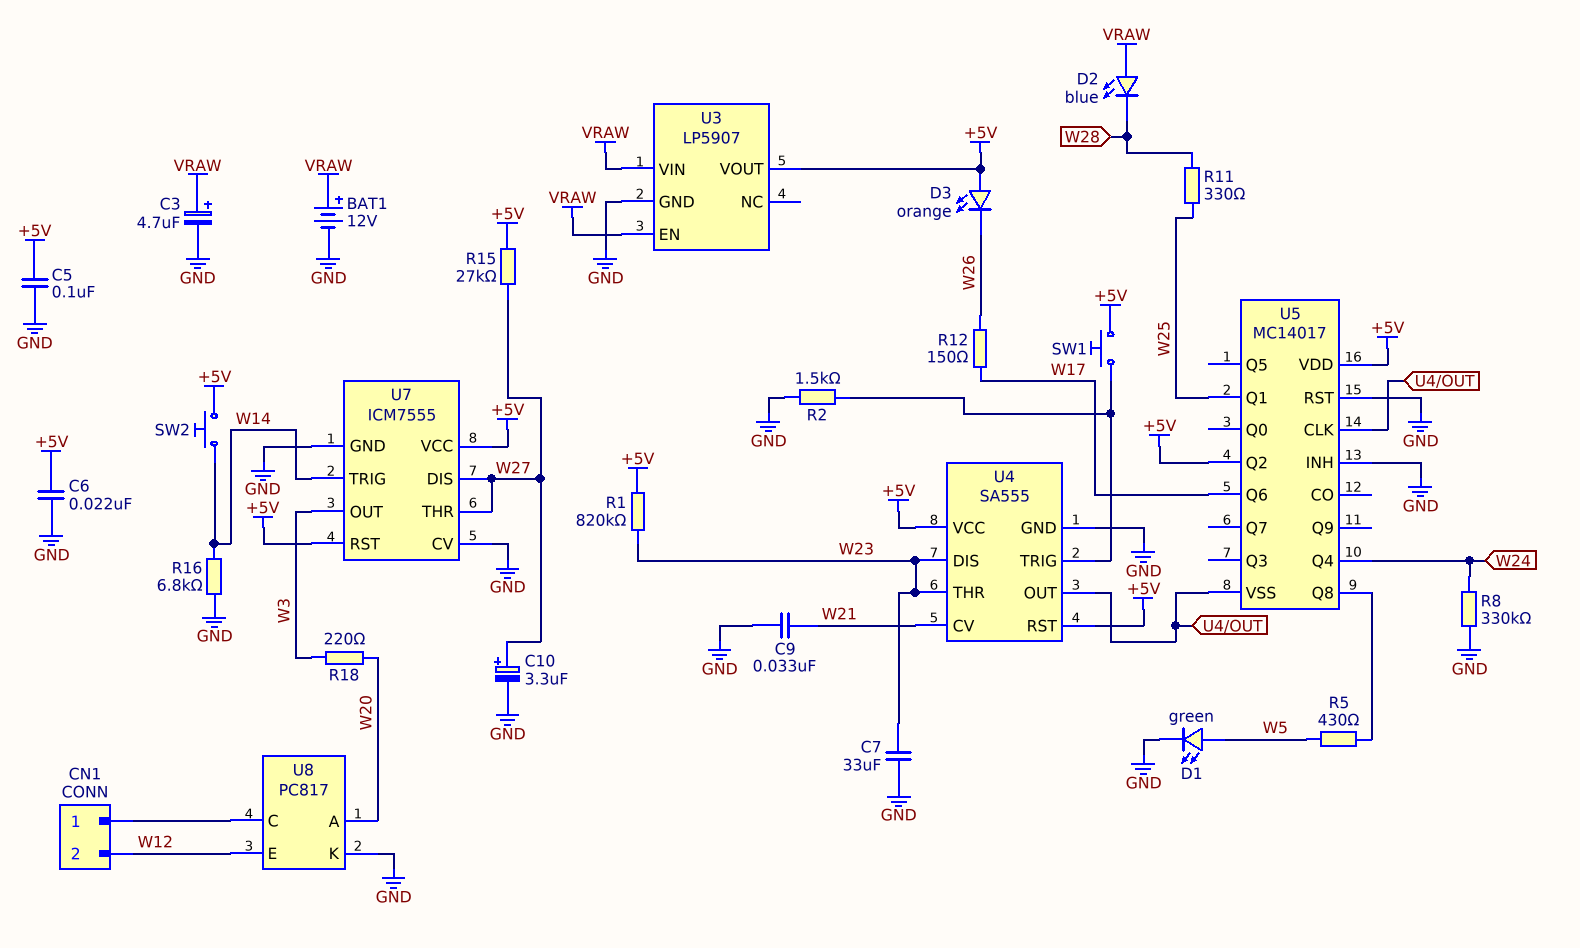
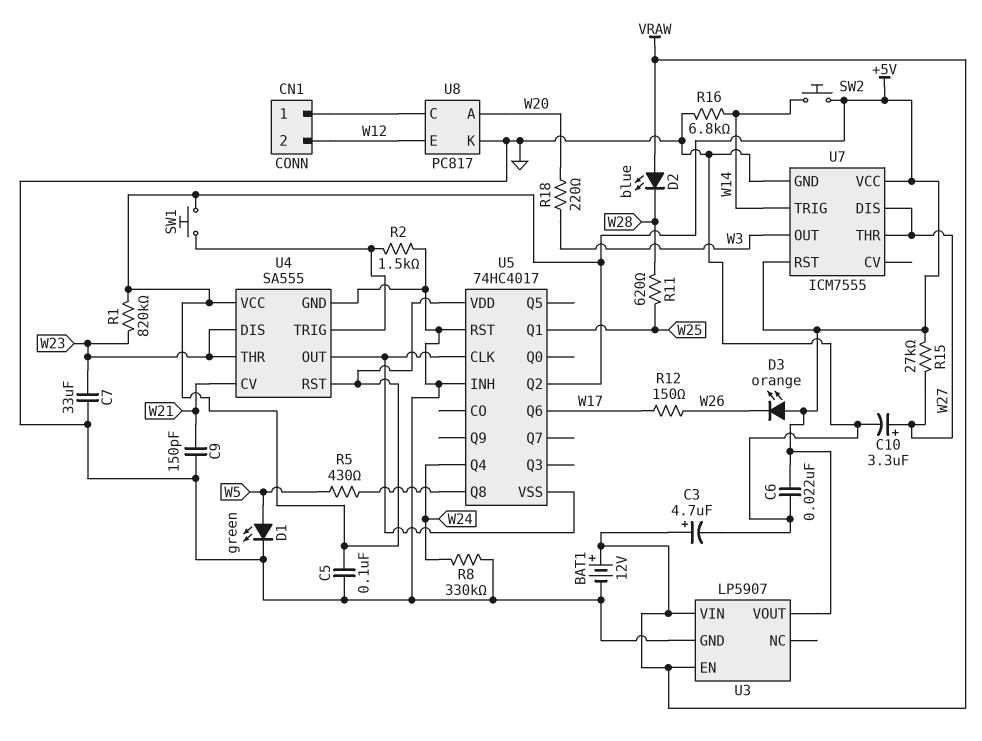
C9: 33nF (GND, W21) -> 150pF (GND, W21)
R11: 330 (W25, W28) -> 620 (W25, W28)
U5: MC14017 -> 74HC4017
U7 pin CV: GND -> none

